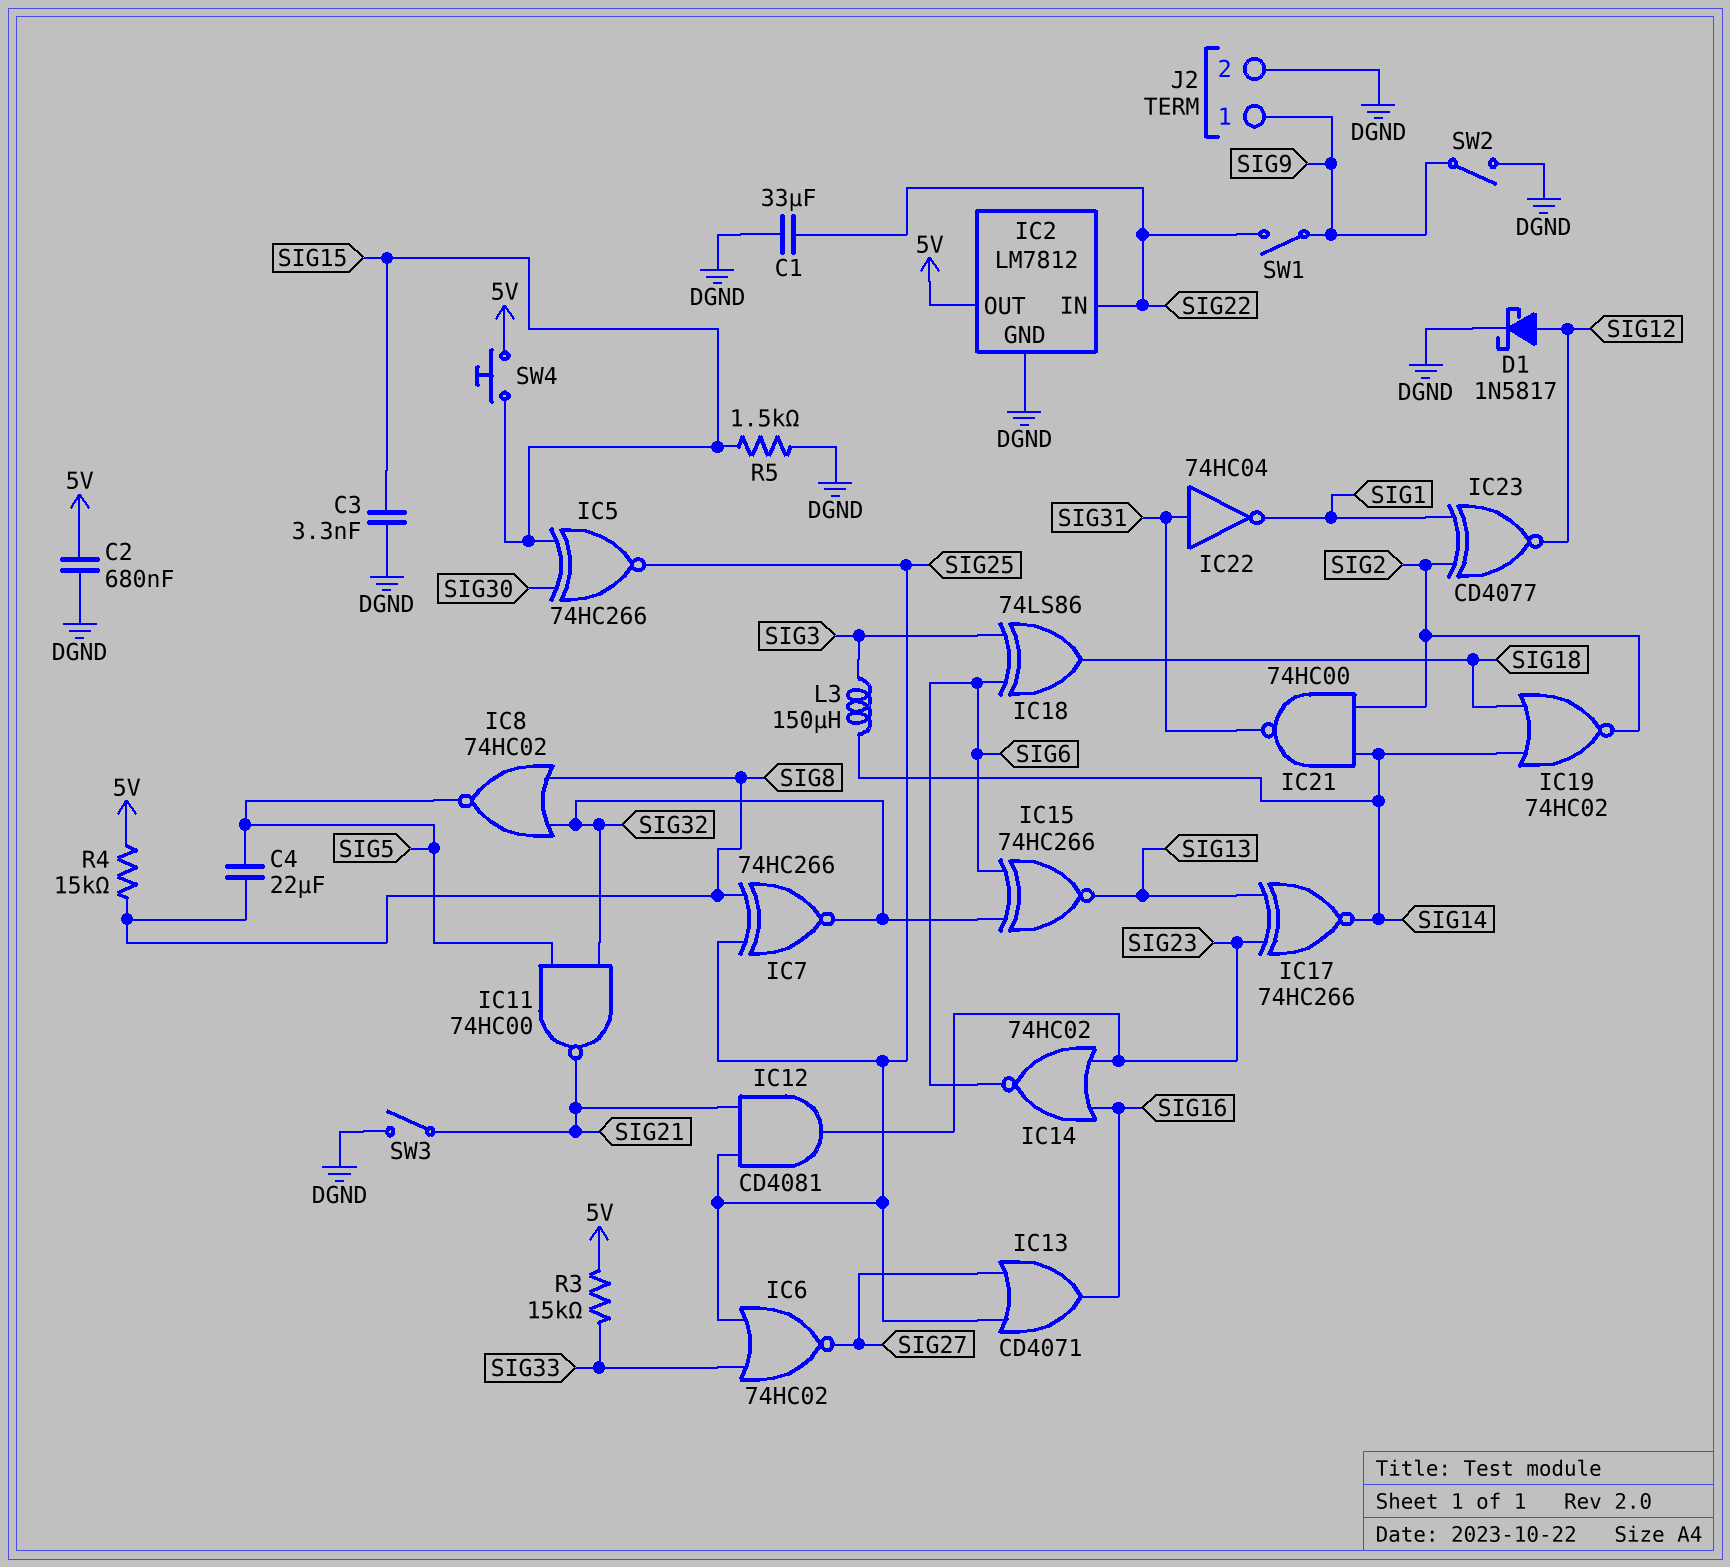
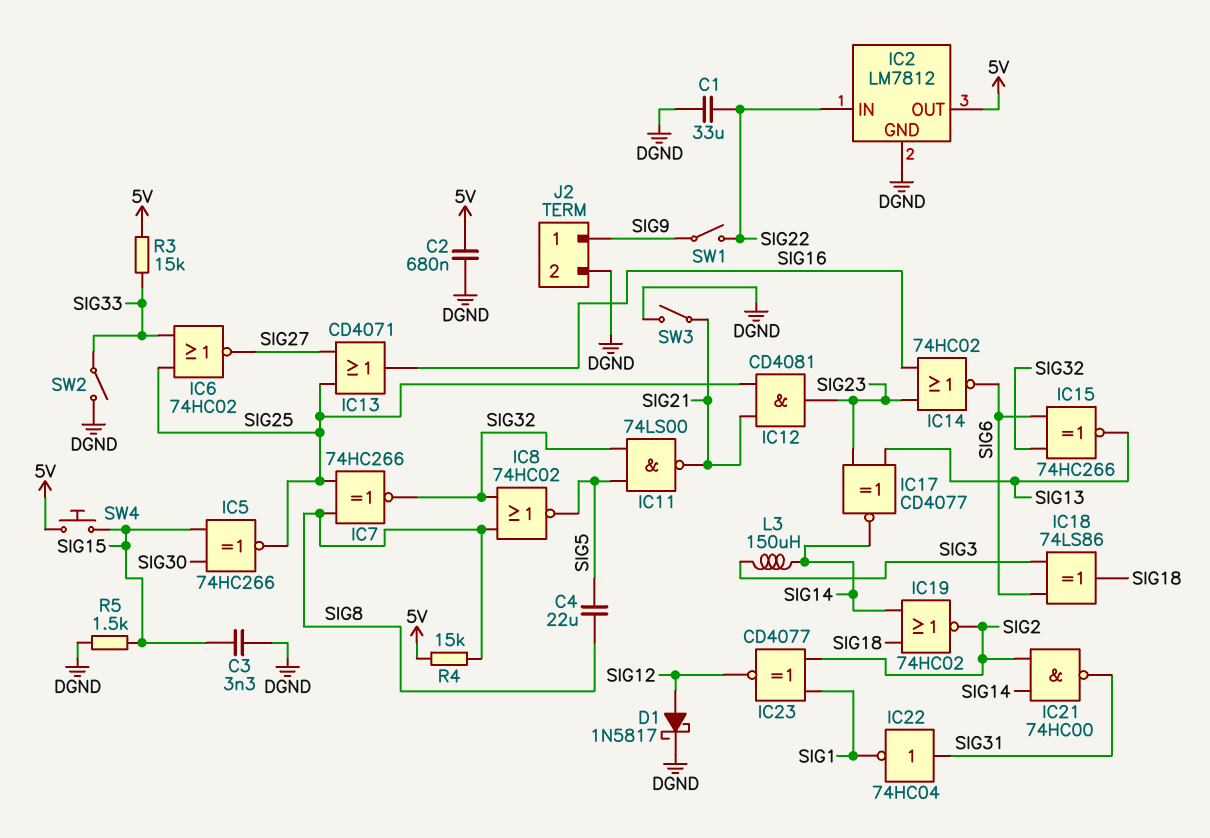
IC11: NAND 74HC00 (in SIG5, in SIG32, out SIG21) -> NAND 74LS00 (in SIG5, in SIG32, out SIG21)
IC17: XNOR 74HC266 (in SIG13, in SIG23, out SIG14) -> XNOR CD4077 (in SIG13, in SIG23, out SIG14)
SW2: switch (DGND, SIG9) -> switch (DGND, SIG33)

